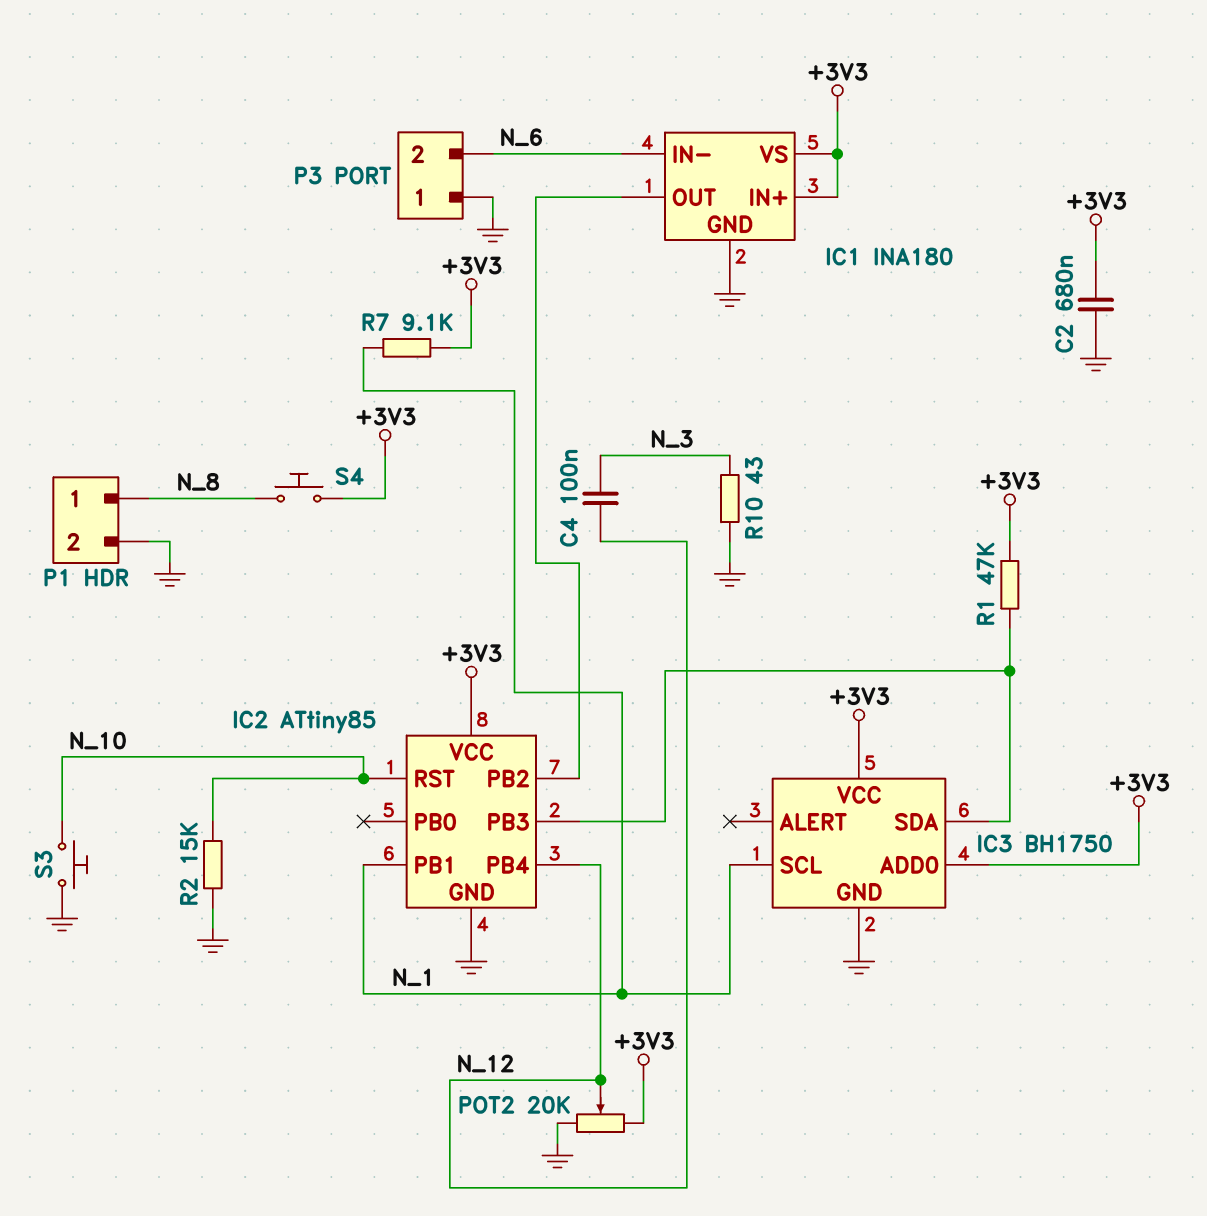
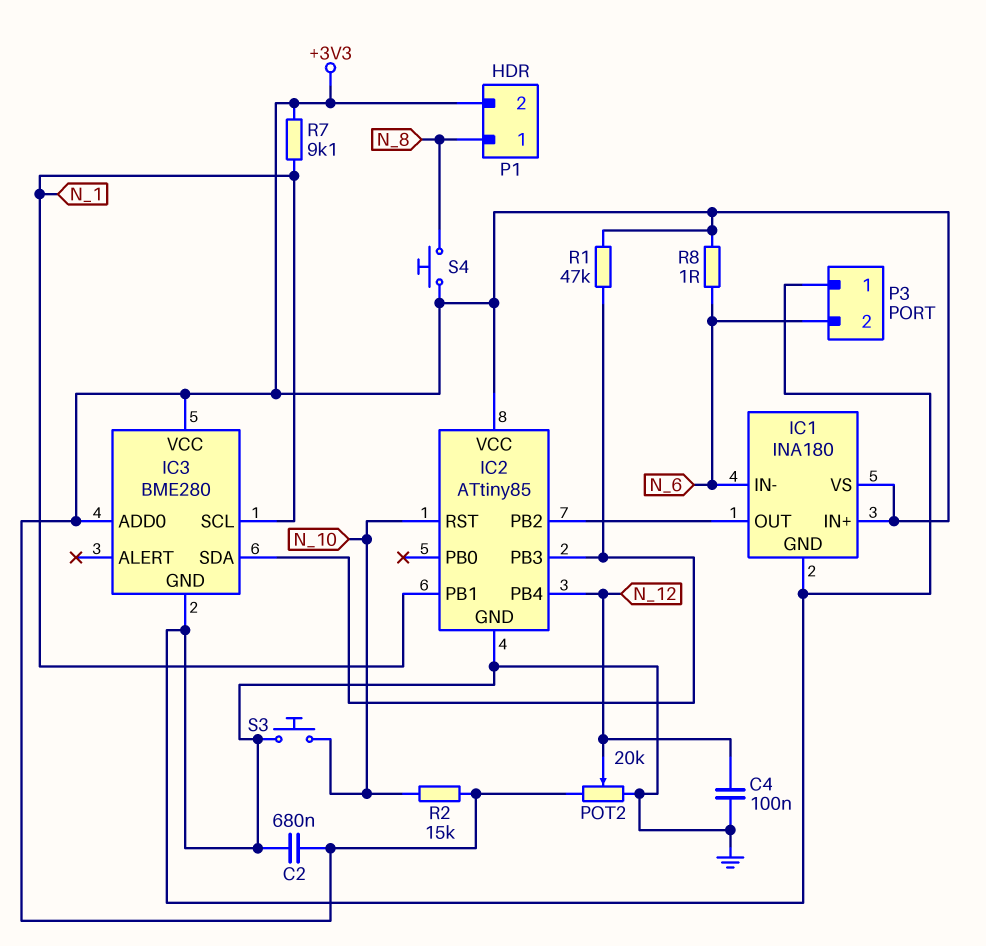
C4: 100nF (N_3, N_12) -> 100nF (GND, N_12)
IC3: BH1750 -> BME280
P1 pin 2: GND -> +3V3
R2: 15k (GND, N_10) -> 15k (+3V3, N_10)
R8: none -> 1 (+3V3, N_6)
R10: 43 (GND, N_3) -> none

